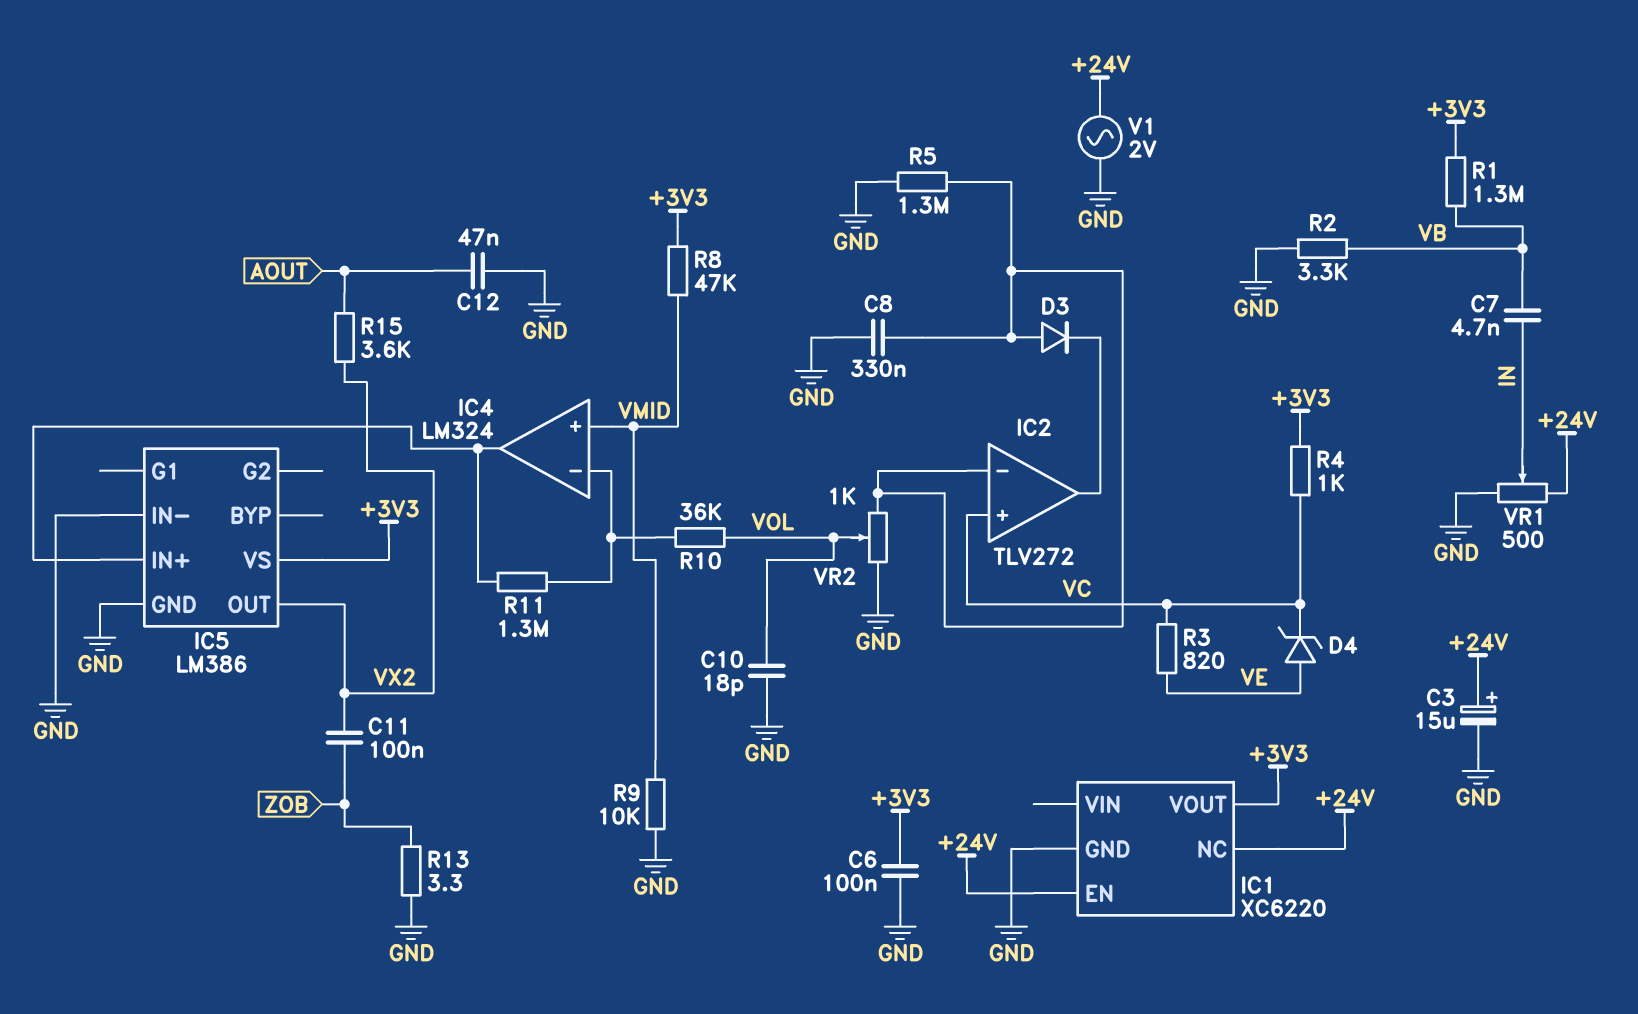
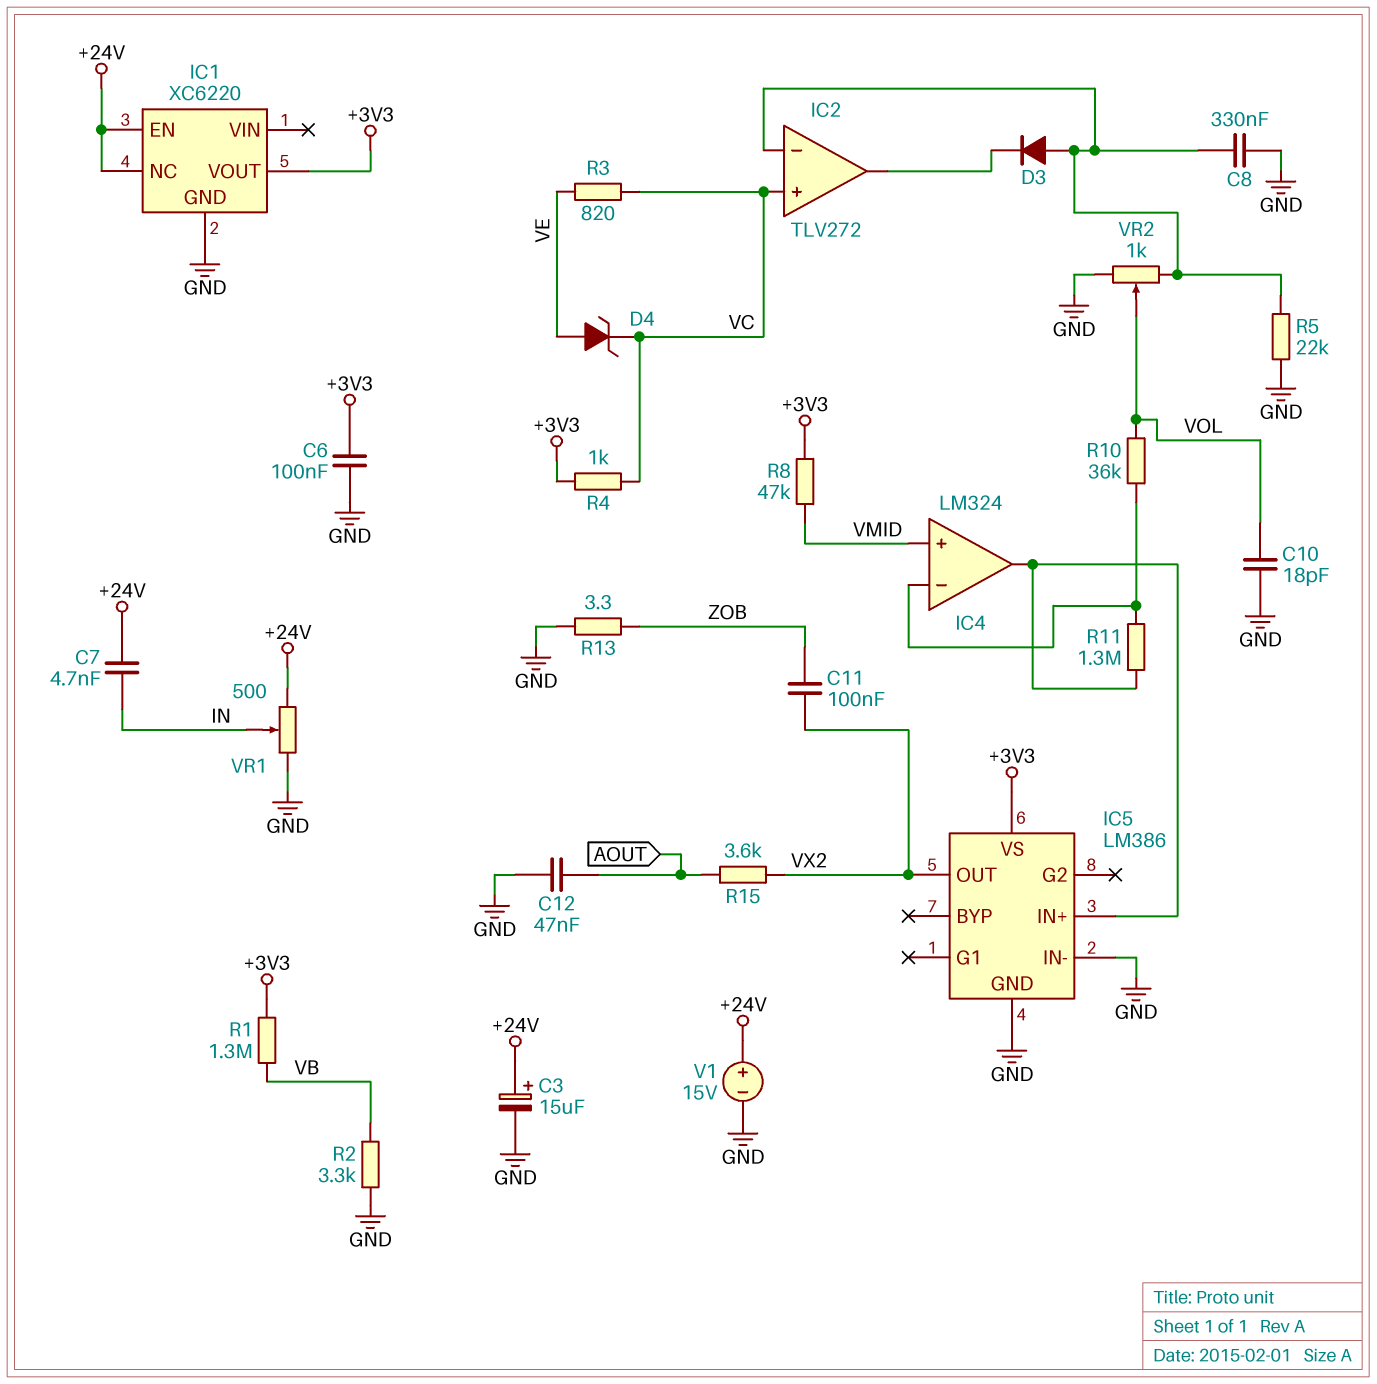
C7: 4.7nF (IN, VB) -> 4.7nF (+24V, IN)
R5: 1.3M (GND, IC2/in-) -> 22k (GND, IC2/in-)
R9: 10k (GND, VMID) -> none
V1: AC 2V (+24V, GND) -> 15V (plus +24V, minus GND)

